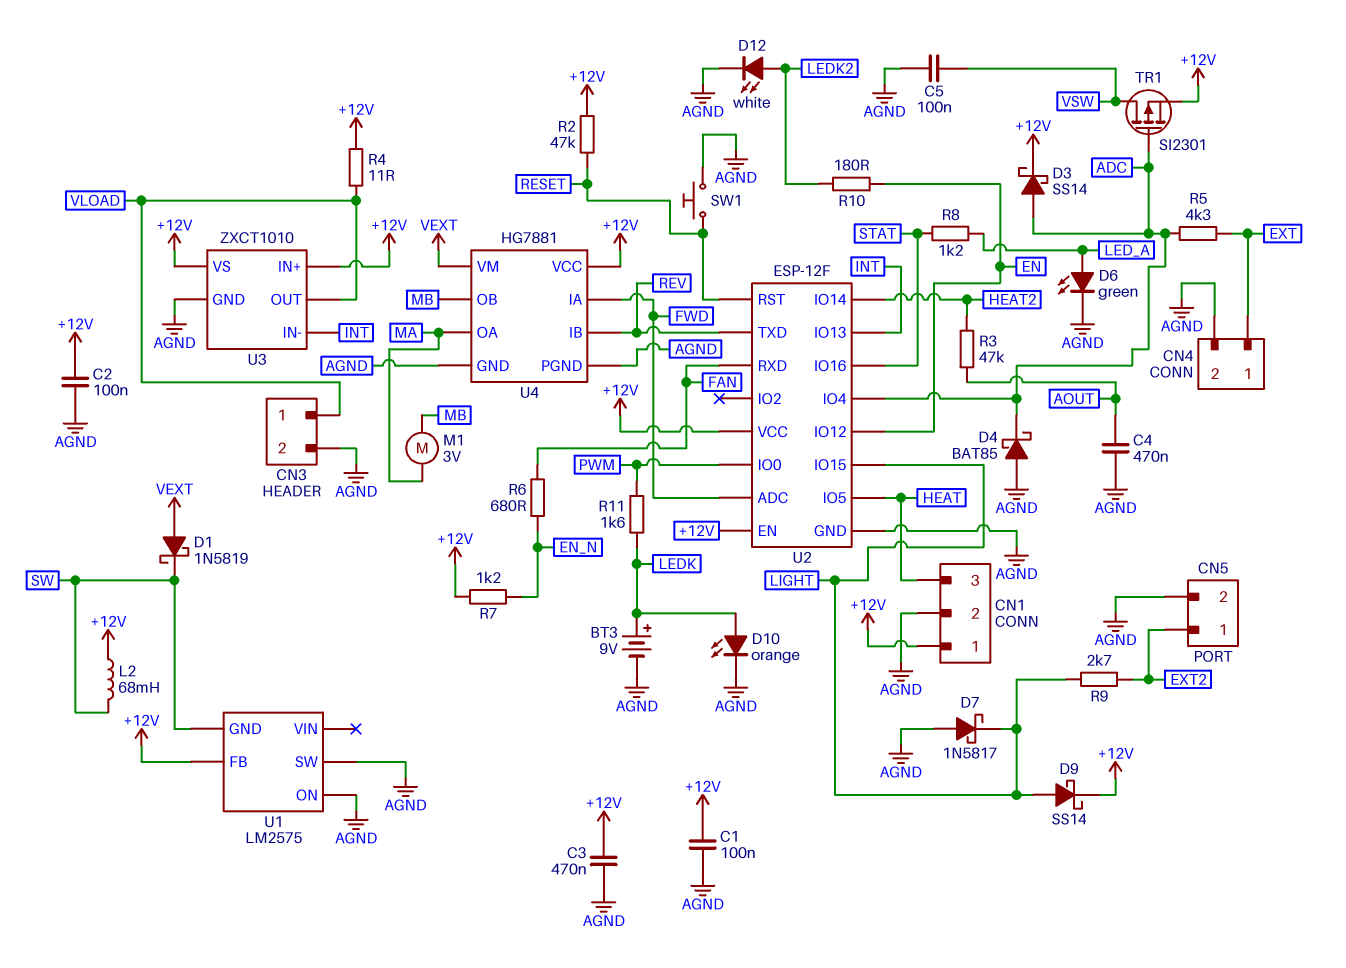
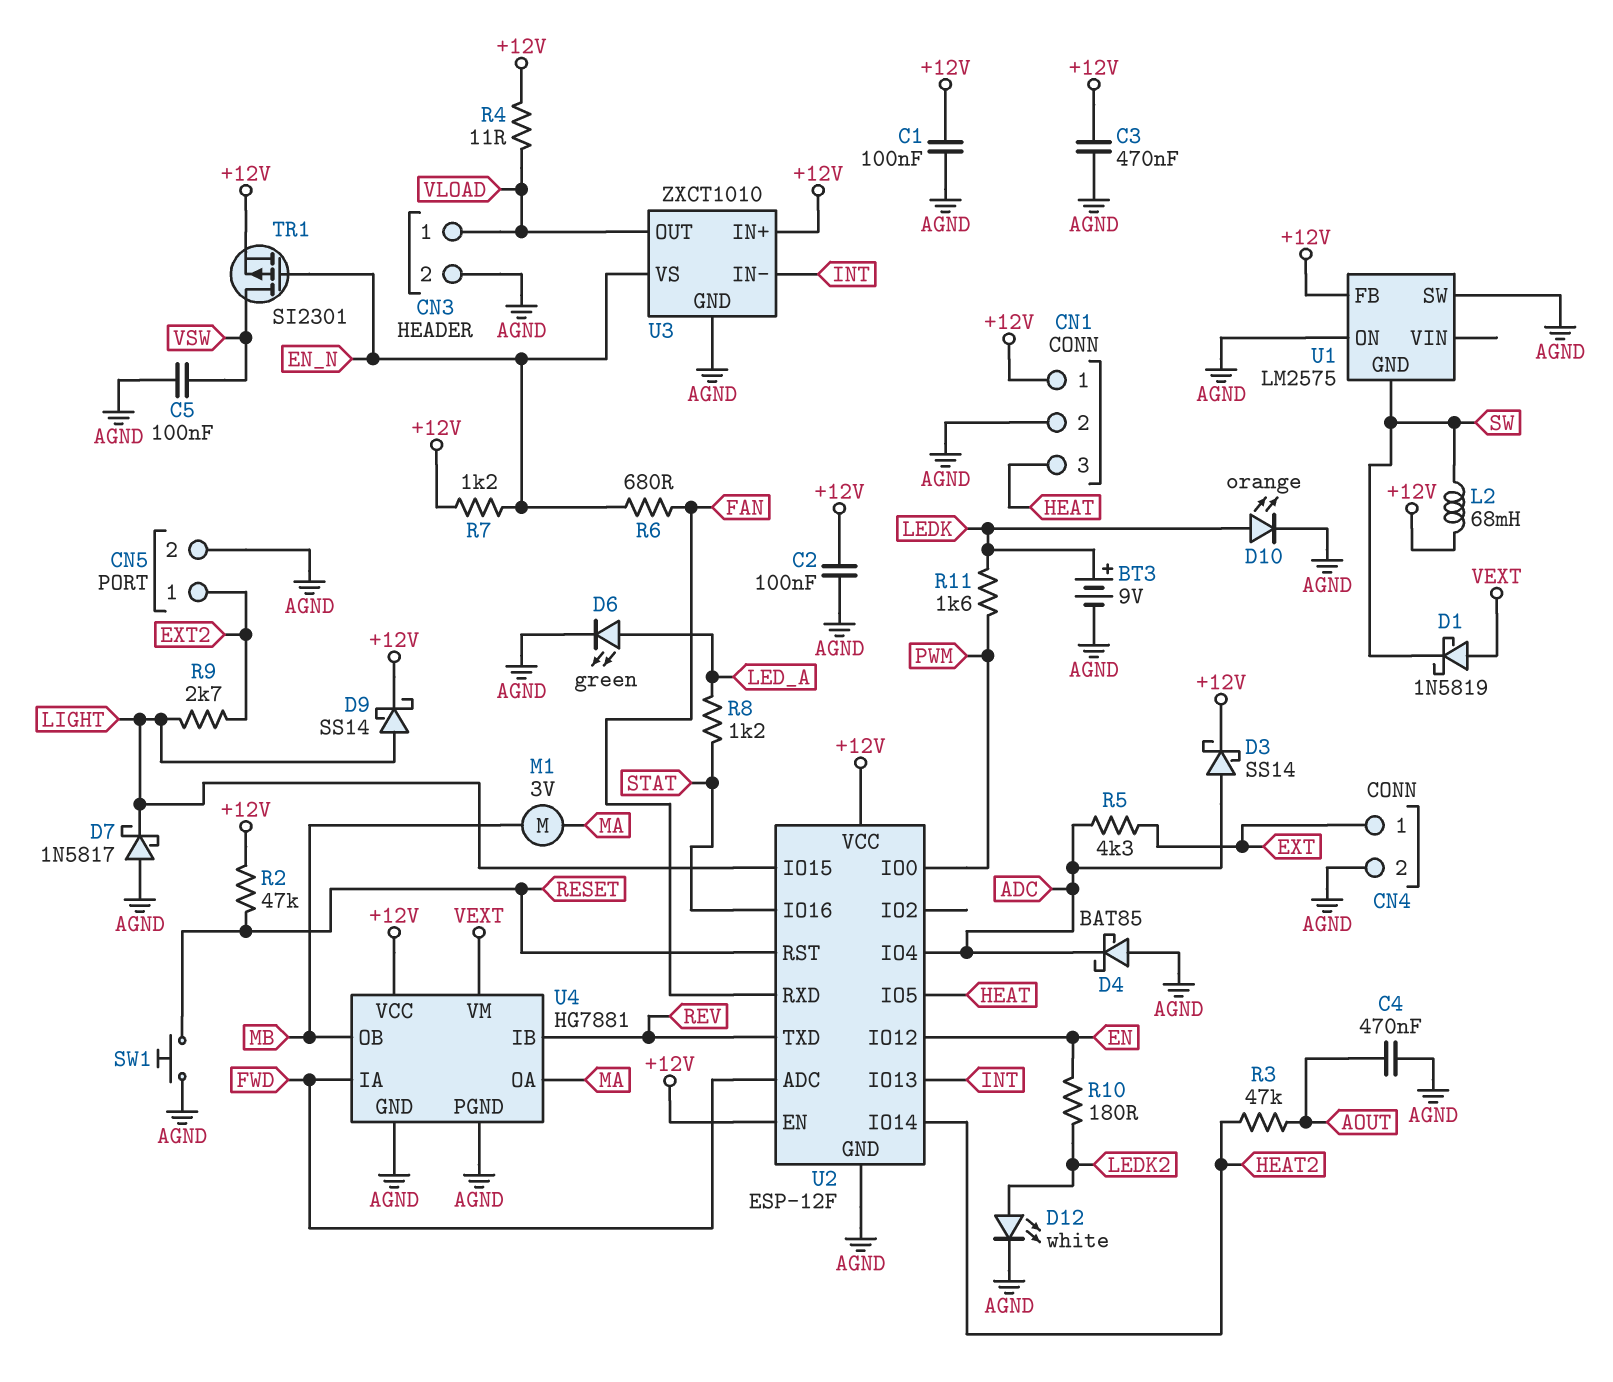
TR1: PMOS SI2301 (G ADC, D VSW, S +12V) -> PMOS SI2301 (G EN_N, D VSW, S +12V)
U3 pin VS: +12V -> EN_N

